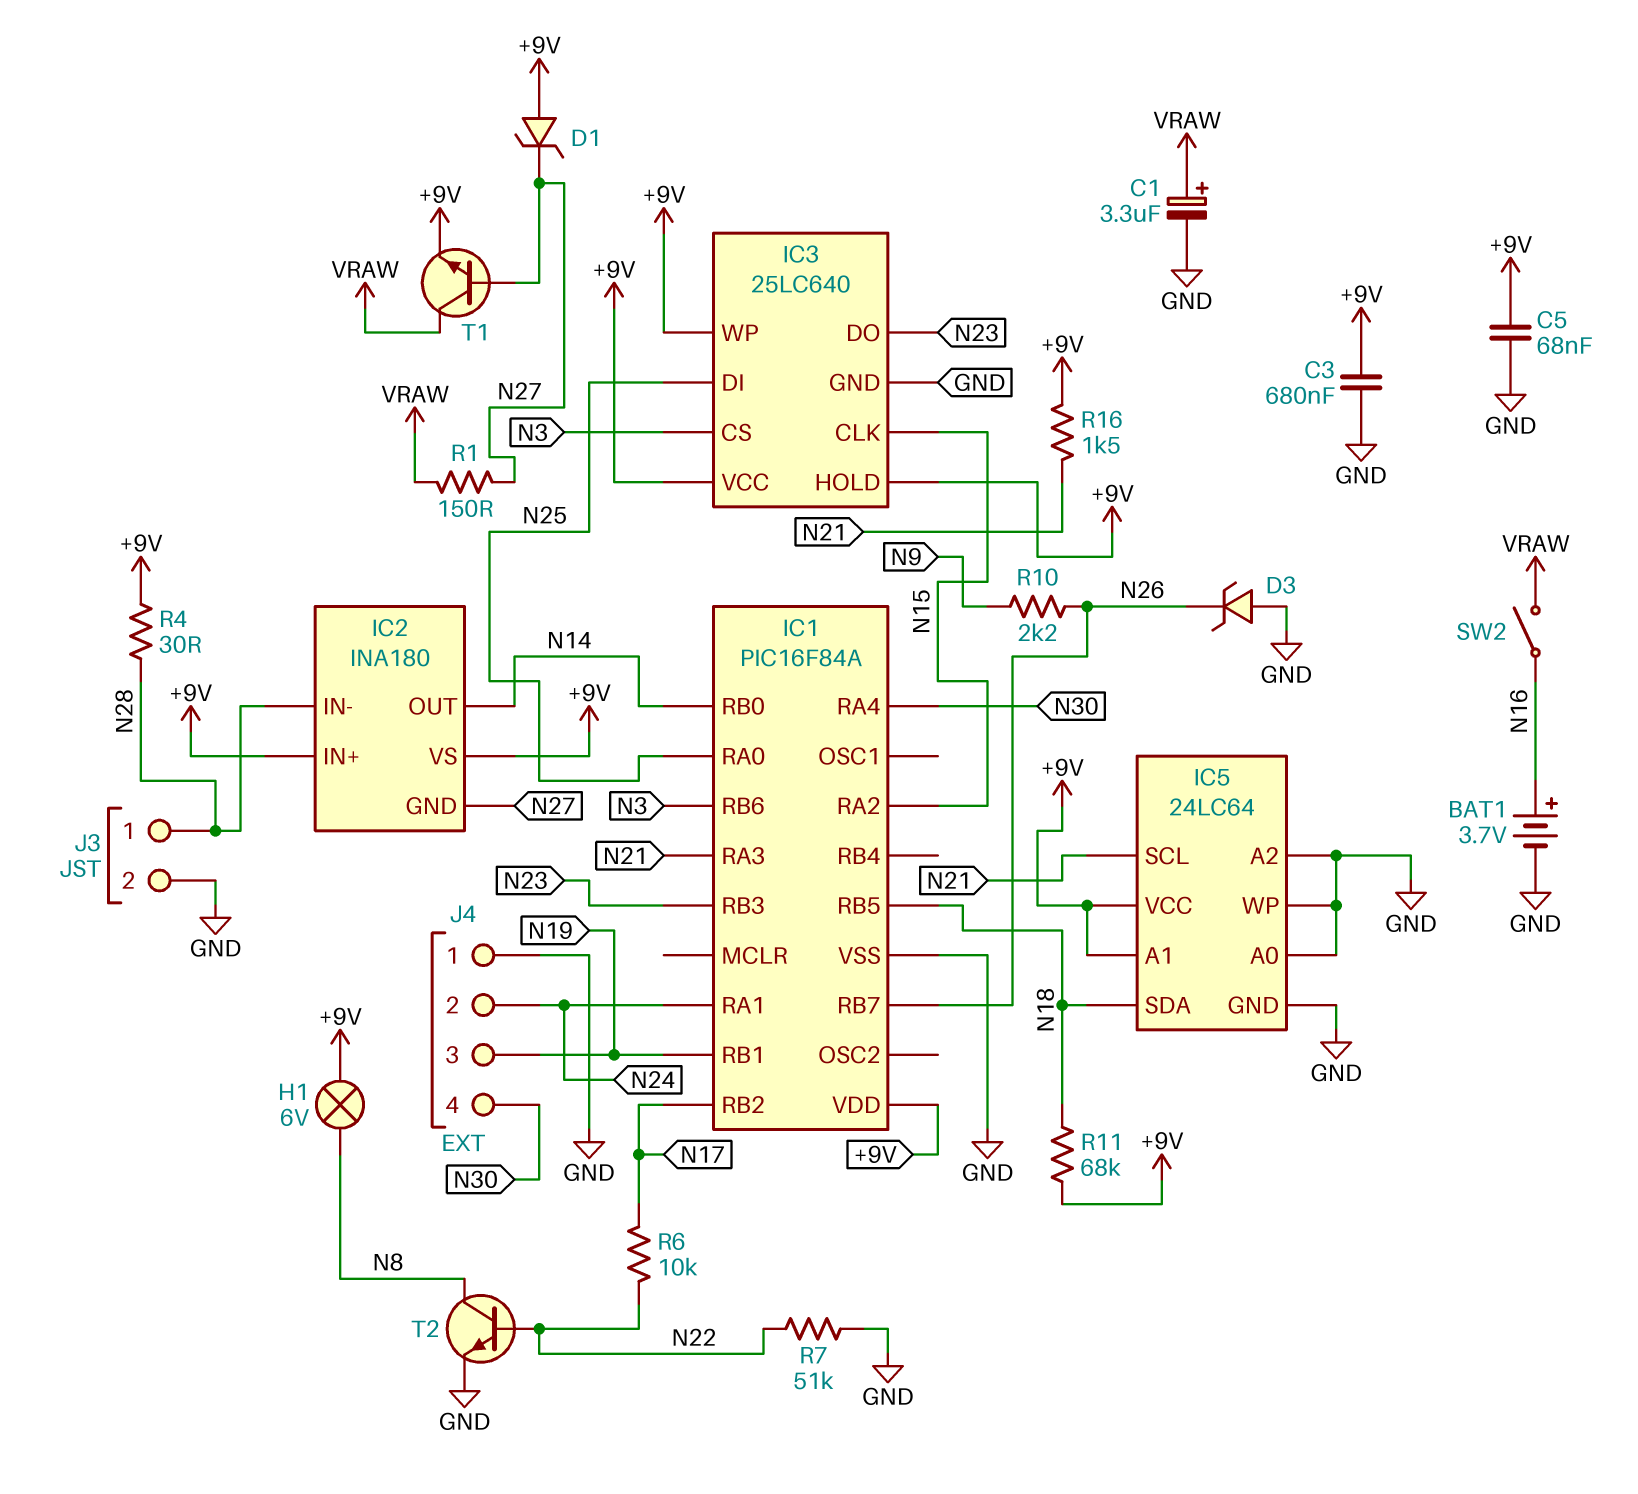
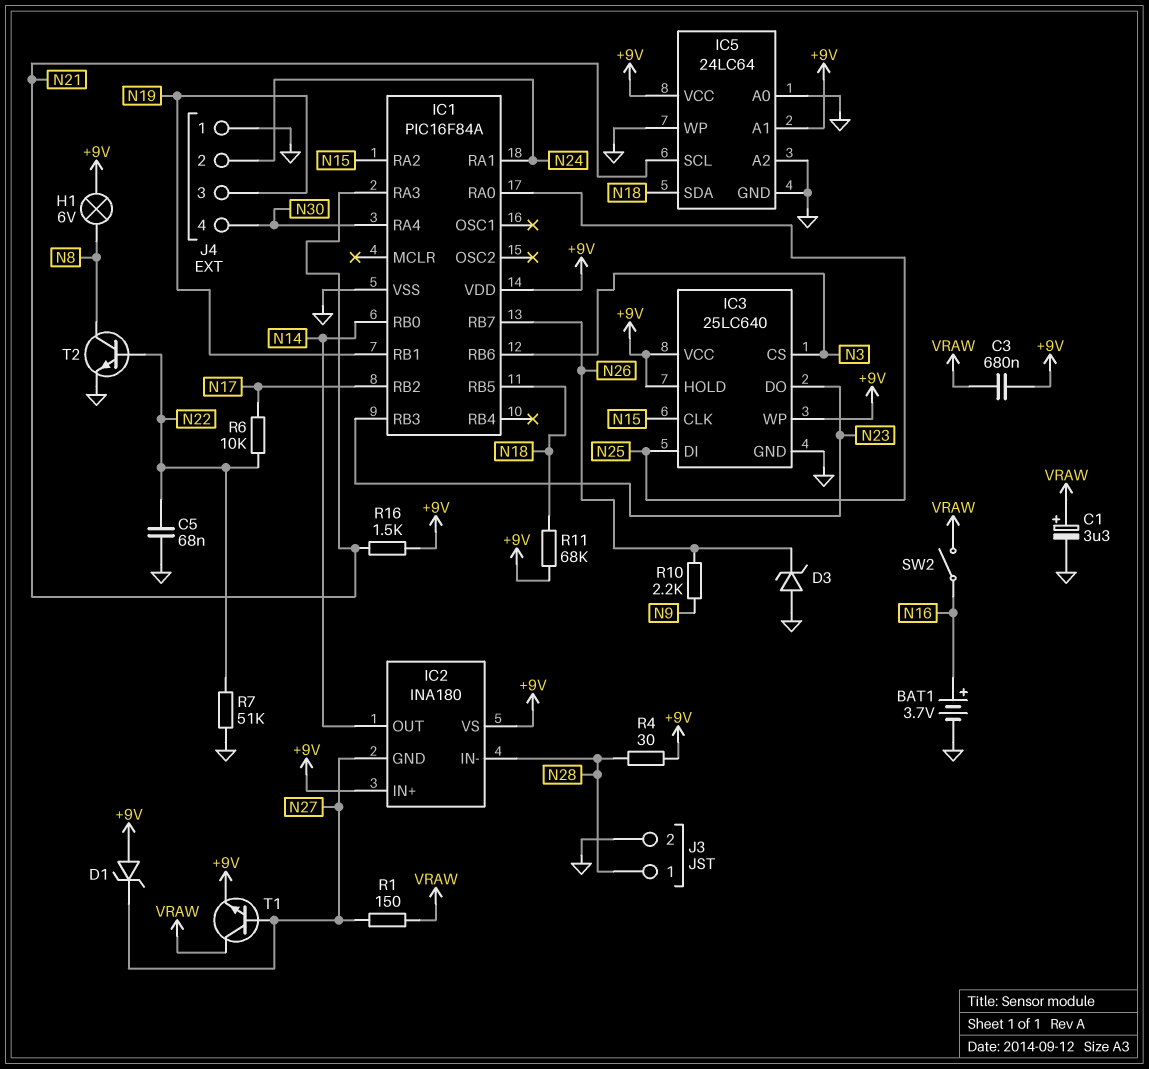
C3: 680nF (+9V, GND) -> 680nF (+9V, VRAW)
C5: 68nF (+9V, GND) -> 68nF (GND, N22)

